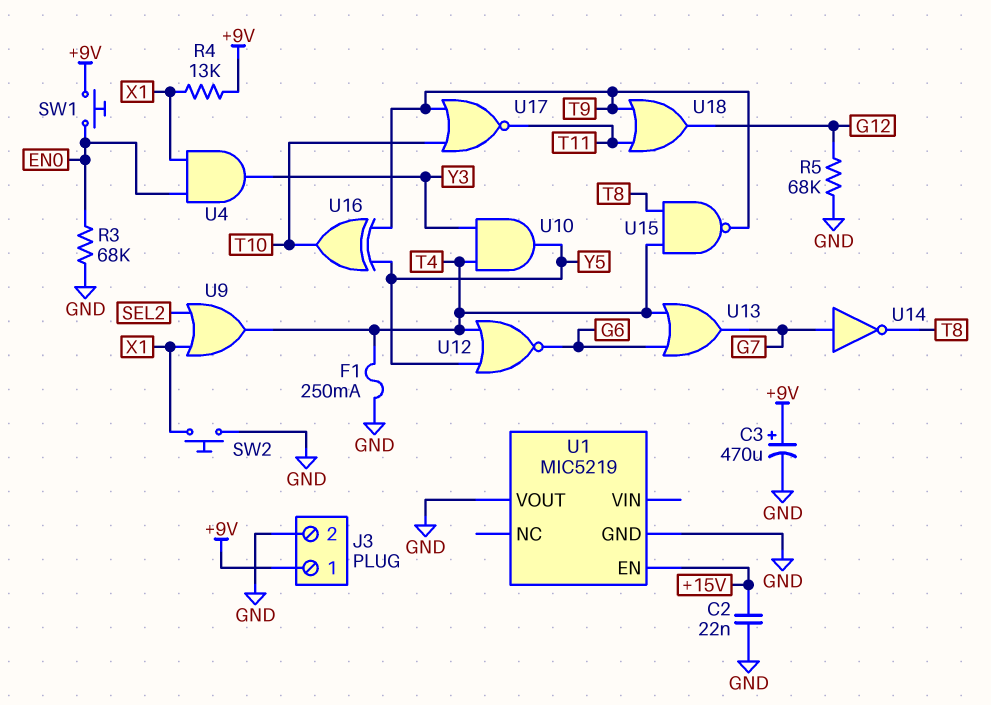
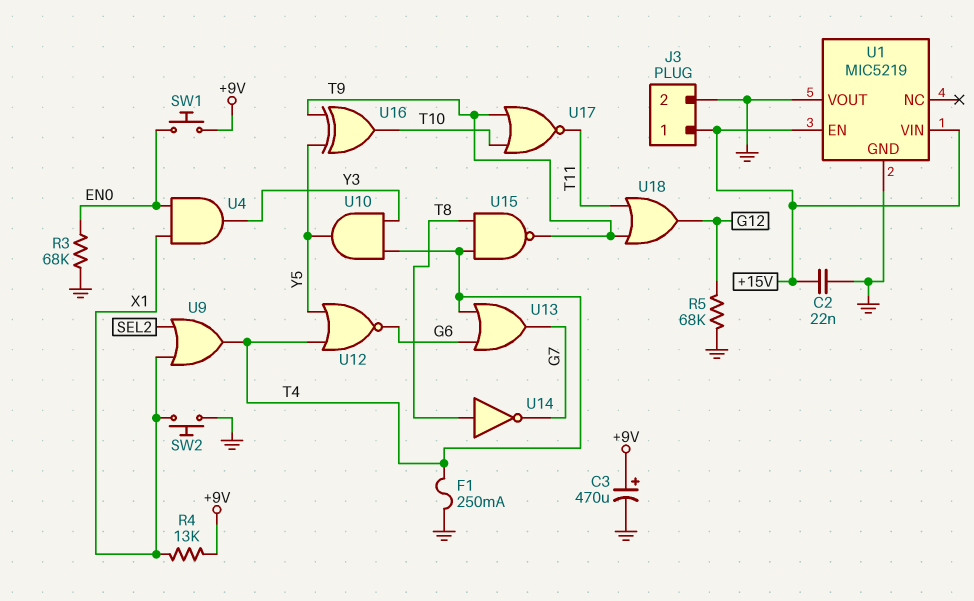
J3 pin 1: +9V -> +15V
U1 pin VIN: none -> +15V
U14: NOT (in G7, out T8) -> NOT (in T8, out G7)

